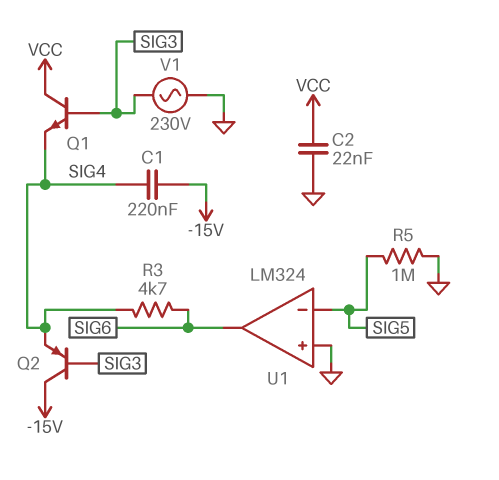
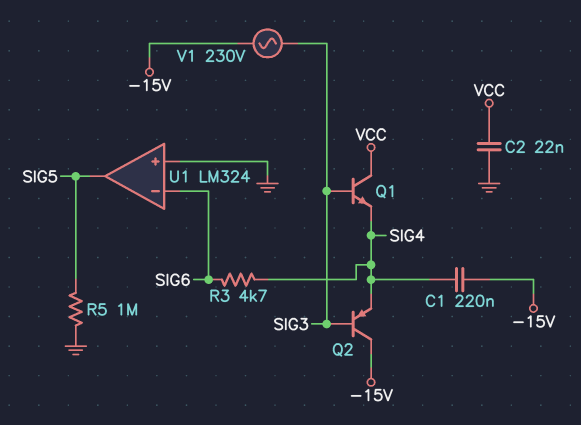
U1 pin in-: SIG5 -> SIG6
U1 pin out: SIG6 -> SIG5
V1: AC 230V (GND, SIG3) -> AC 230V (-15V, SIG3)

